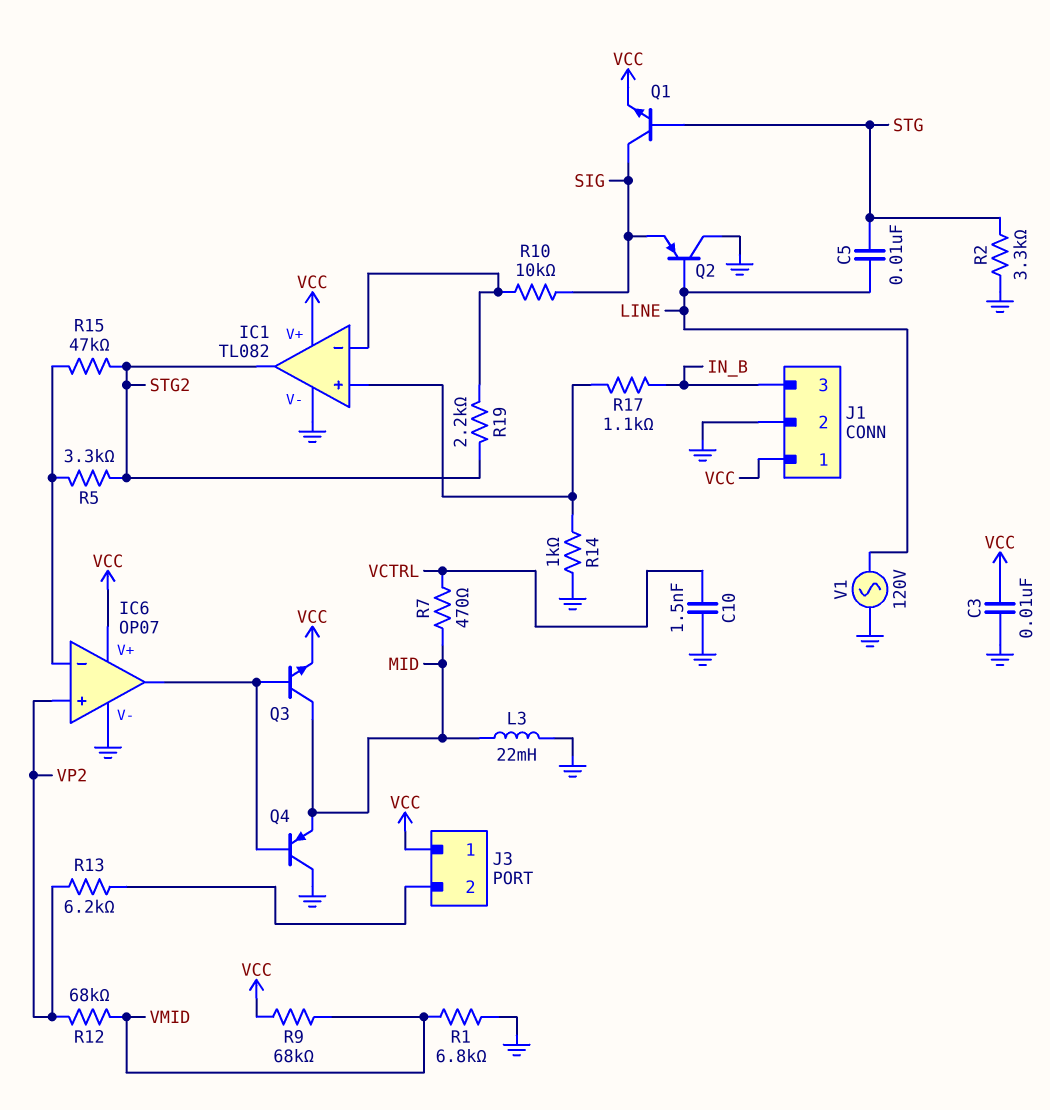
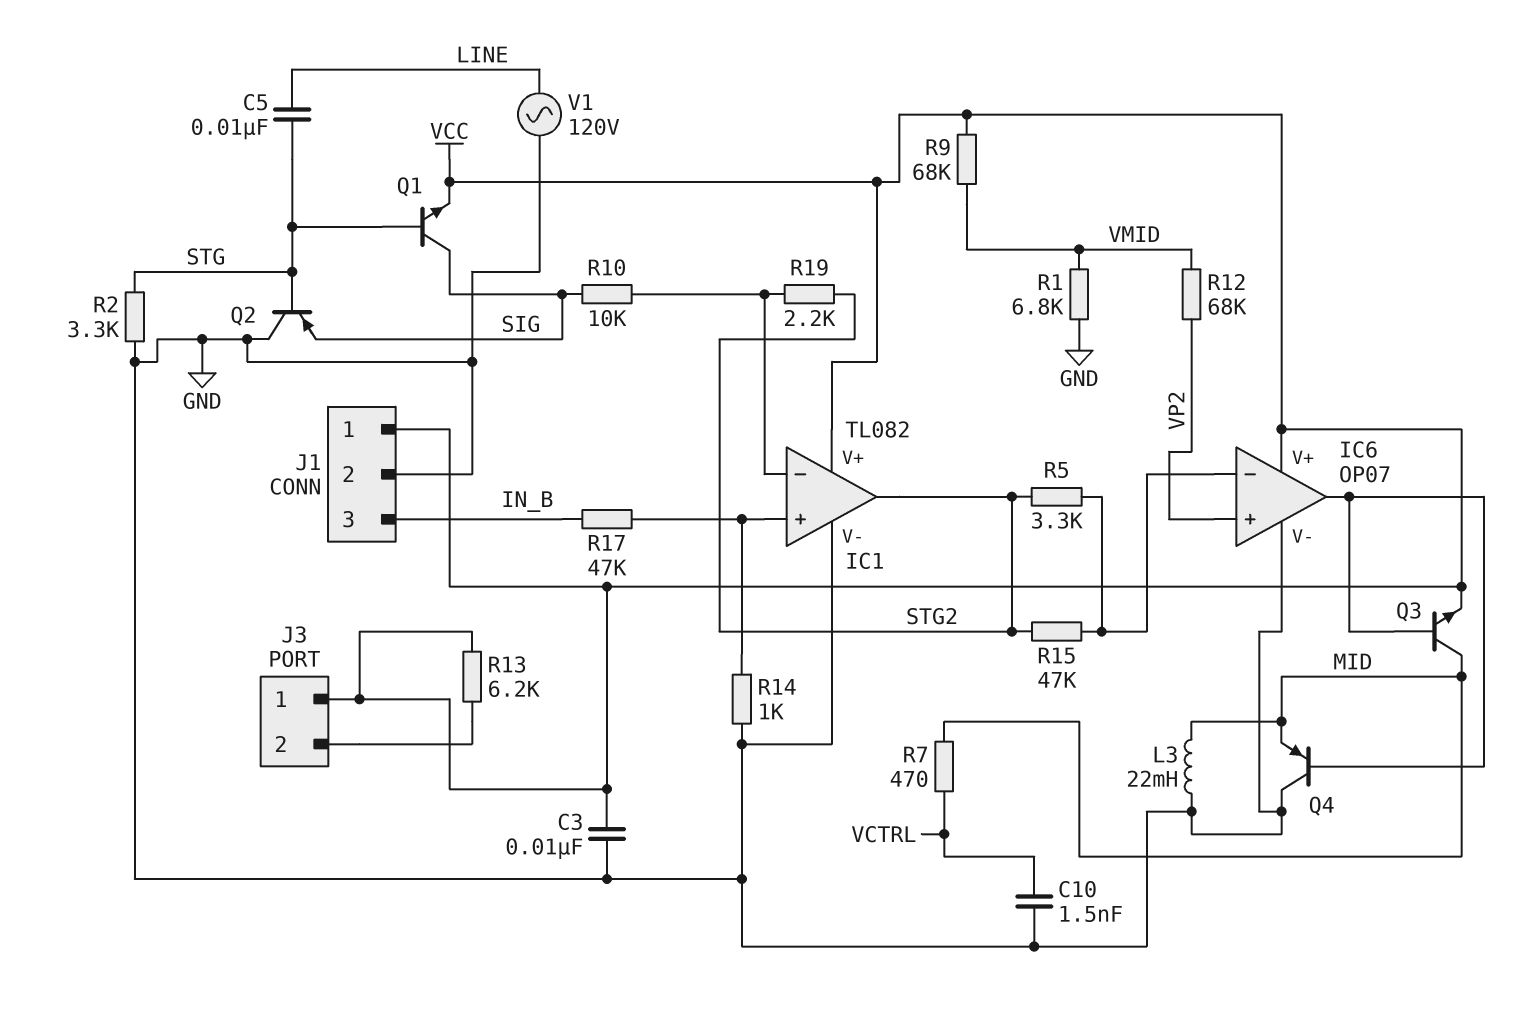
Q2: PNP (B LINE, C GND, E SIG) -> PNP (B STG, C GND, E SIG)
R13: 6.2k (J3/2, VP2) -> 6.2k (J3/2, VCC)
R17: 1.1k (IC1/in+, IN_B) -> 47k (IC1/in+, IN_B)

